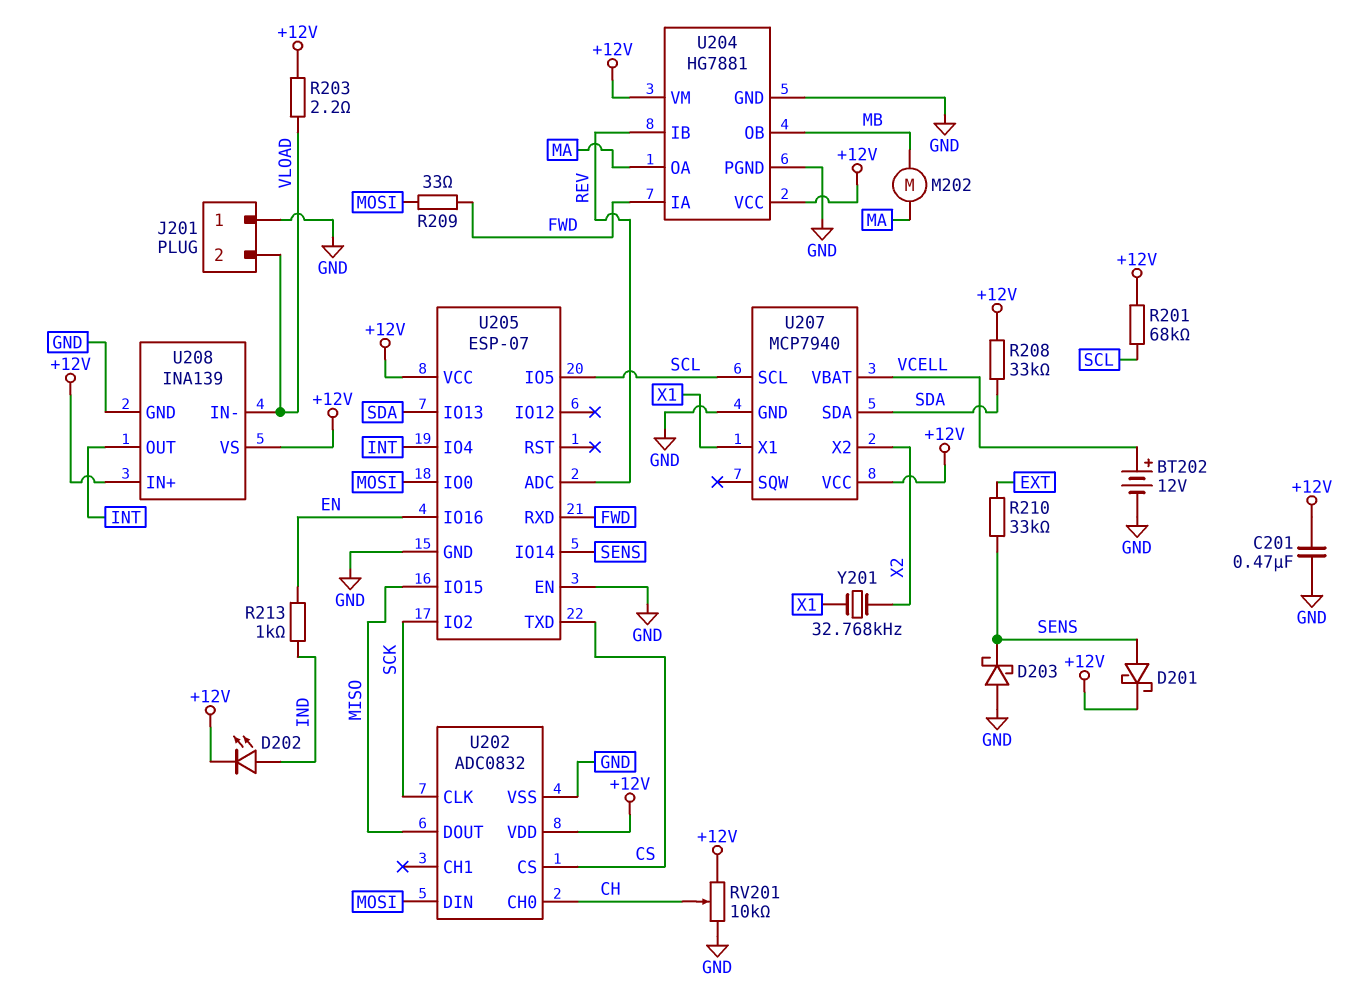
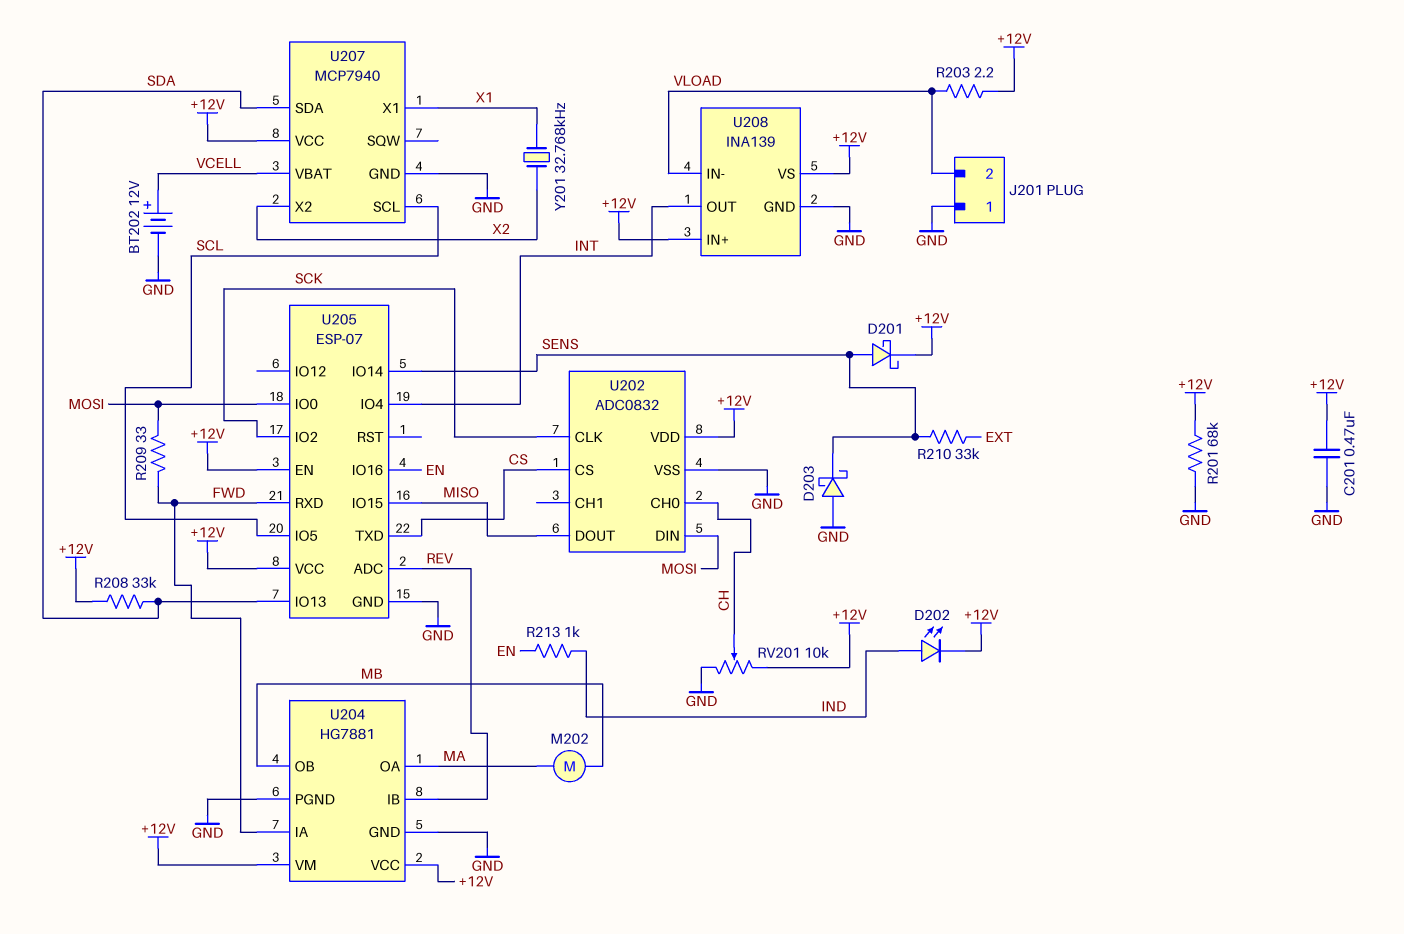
R201: 68k (+12V, SCL) -> 68k (+12V, GND)
U205 pin EN: GND -> +12V

